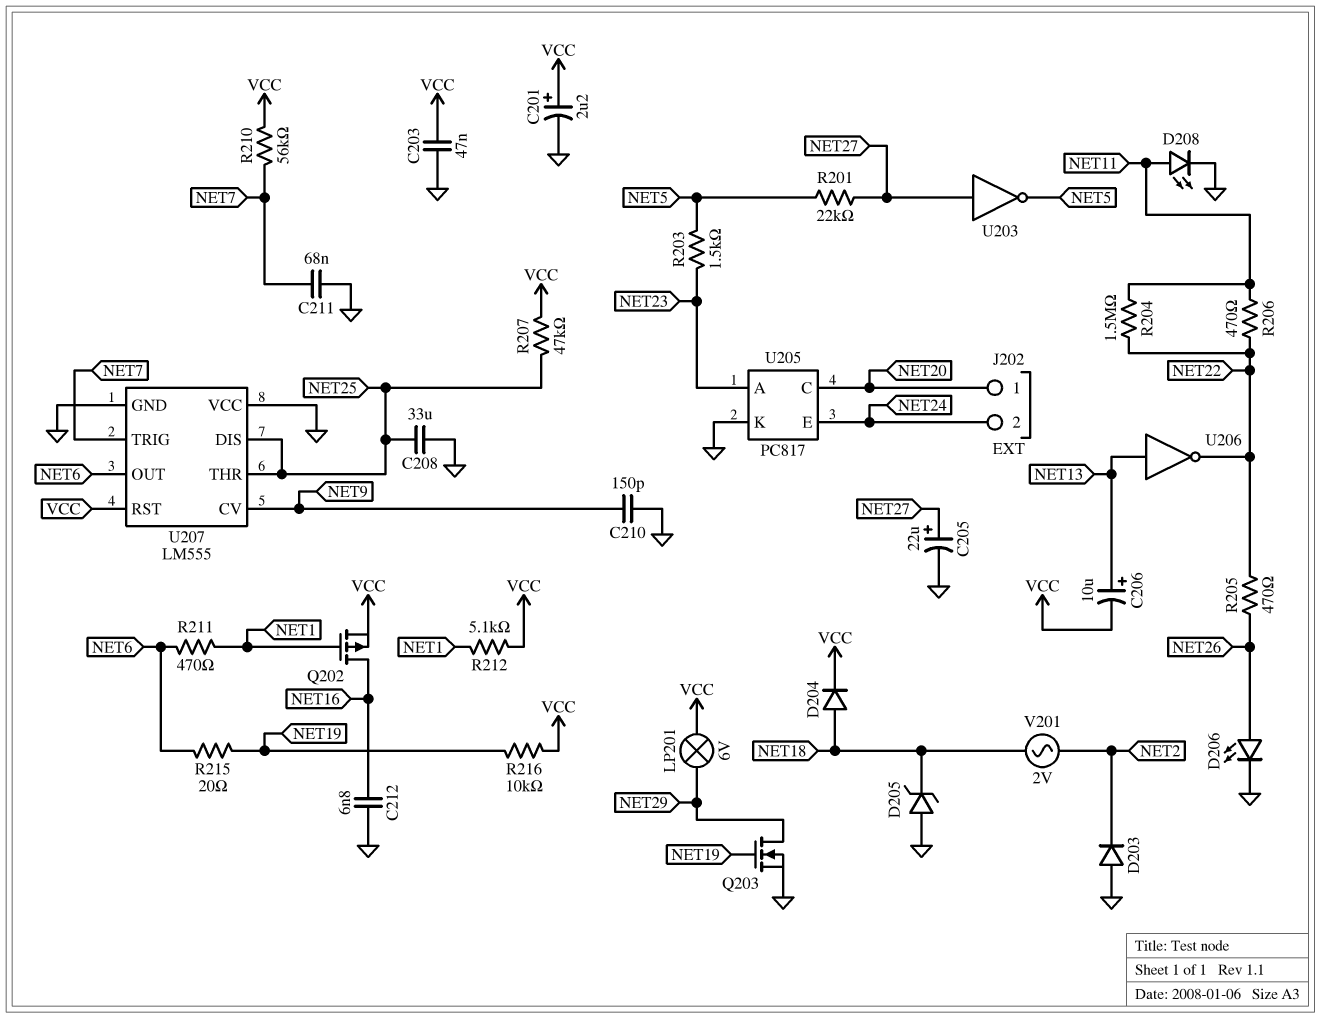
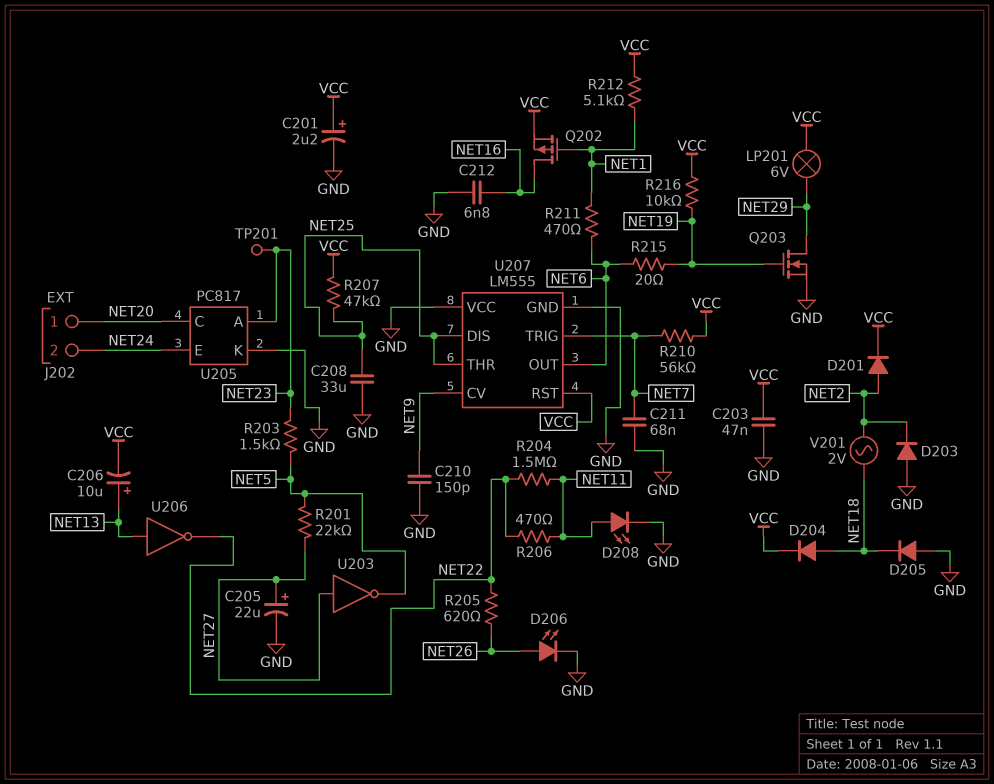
D201: none -> diode (A NET2, K VCC)
D205: zener (A GND, K NET18) -> diode (A GND, K NET18)
R205: 470 (NET22, NET26) -> 620 (NET22, NET26)
TP201: none -> test point (NET23)

